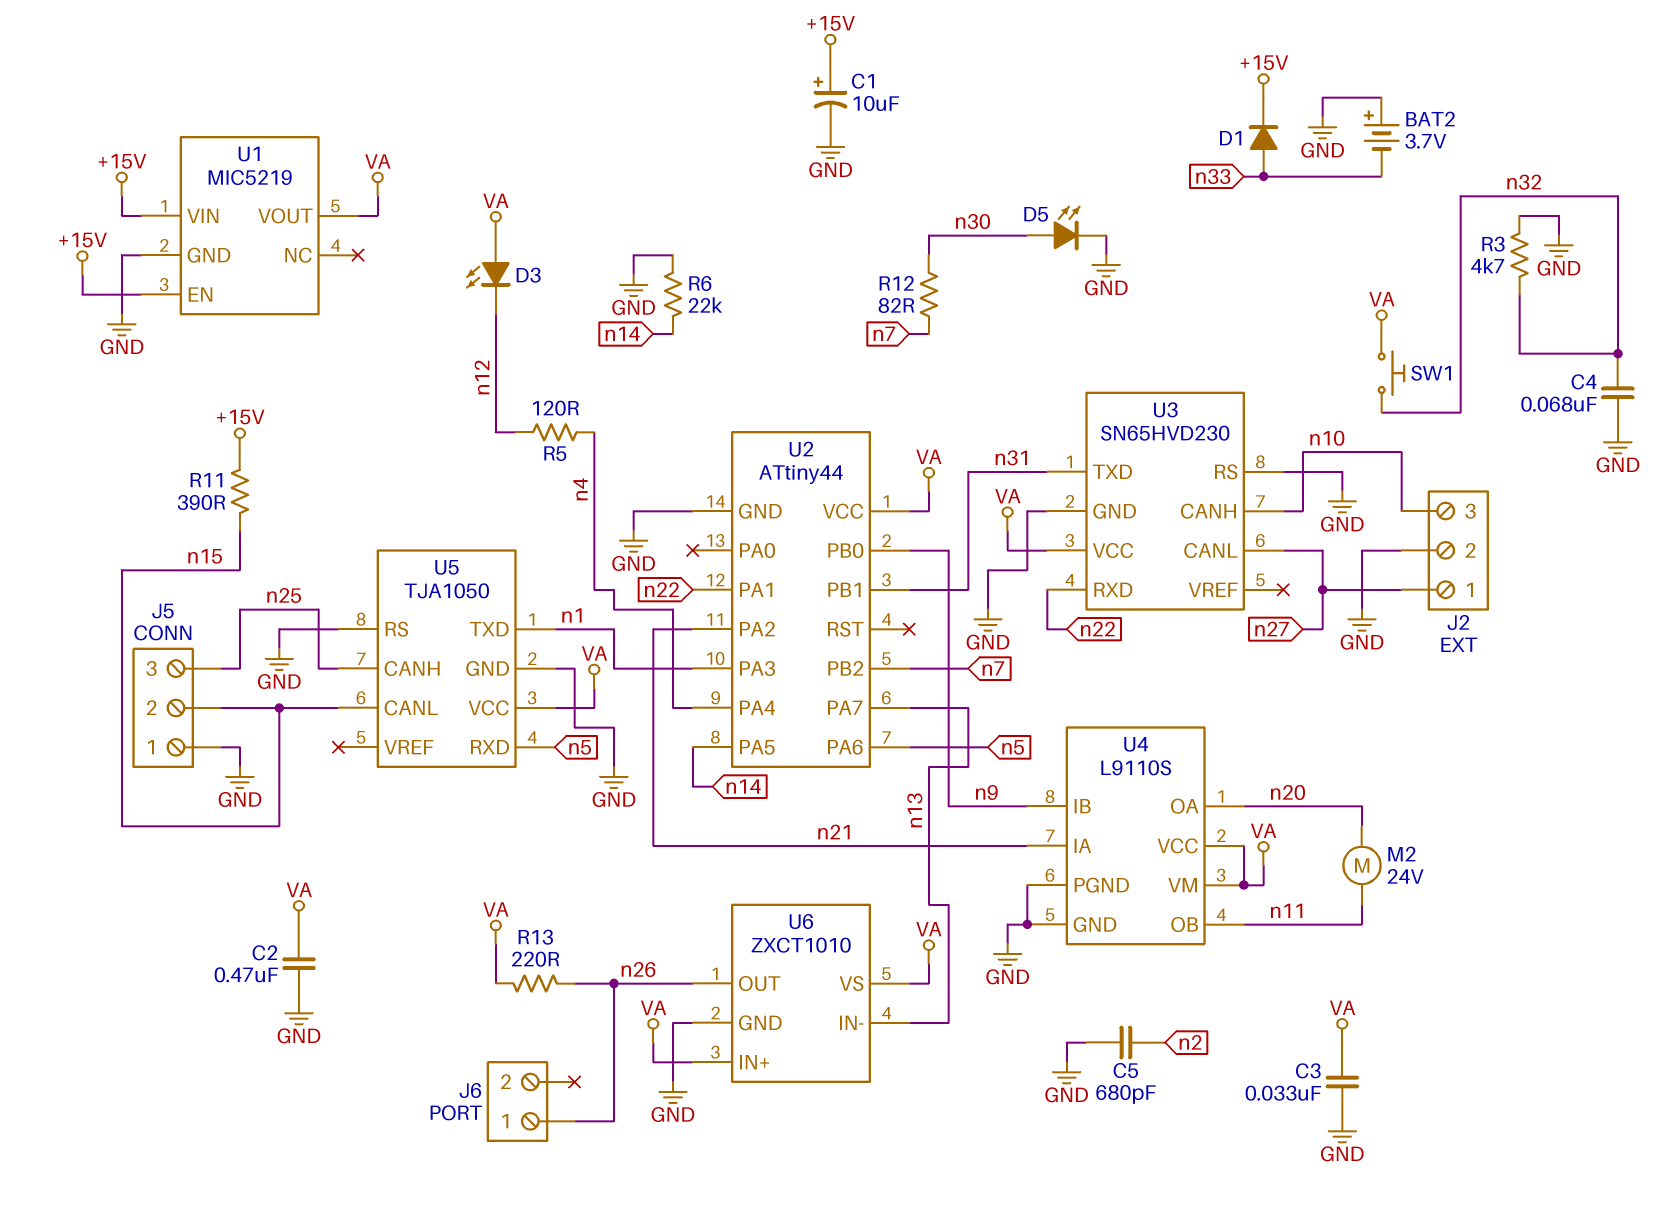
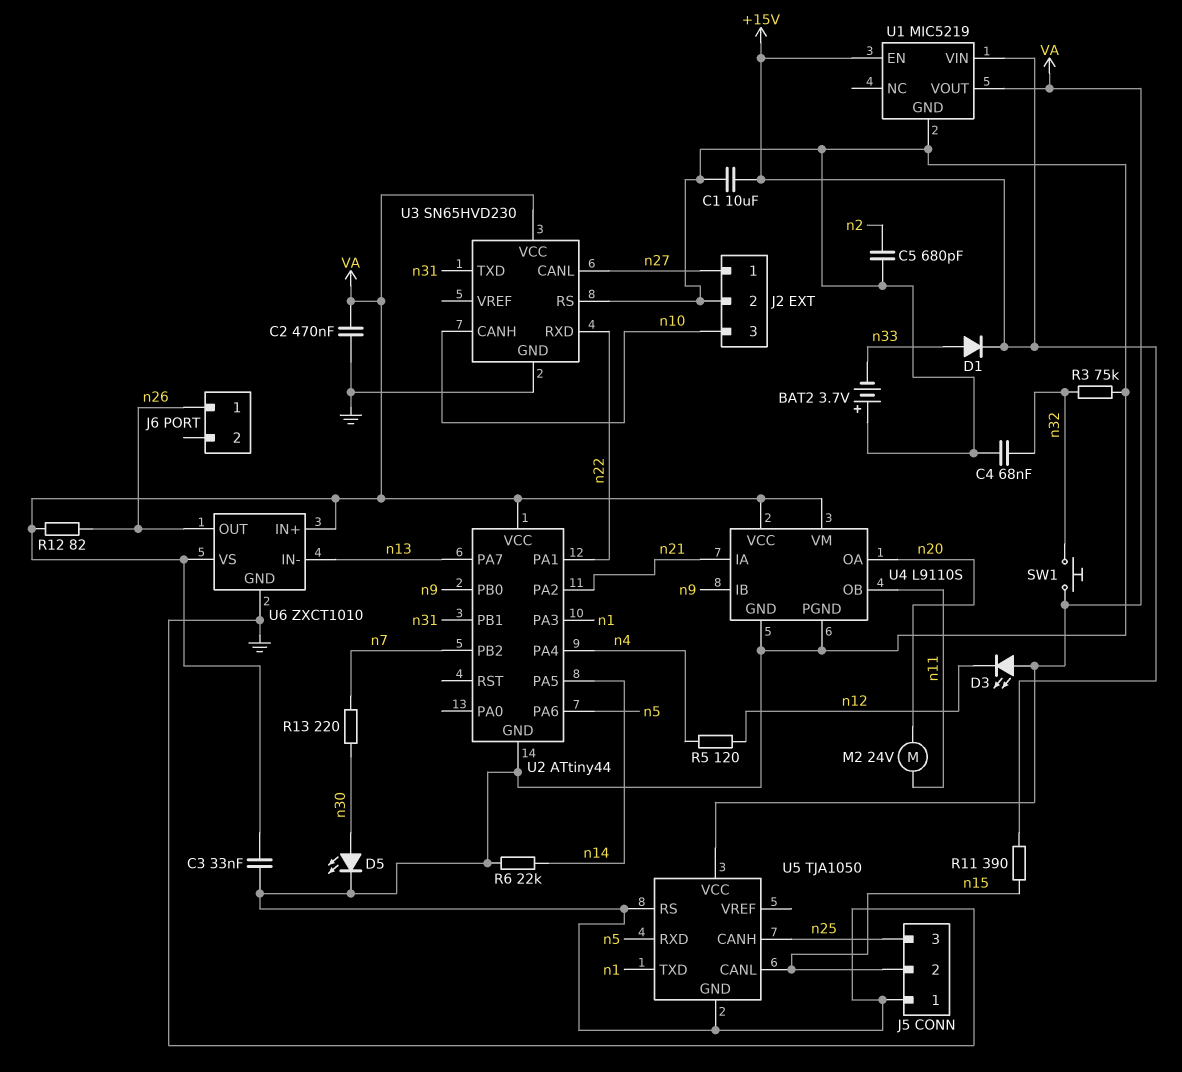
C1: 10uF (plus +15V, minus GND) -> 10uF (+15V, GND)
R3: 4.7k (GND, n32) -> 75k (GND, n32)
R12: 82 (n7, n30) -> 82 (VA, n26)
R13: 220 (VA, n26) -> 220 (n7, n30)

